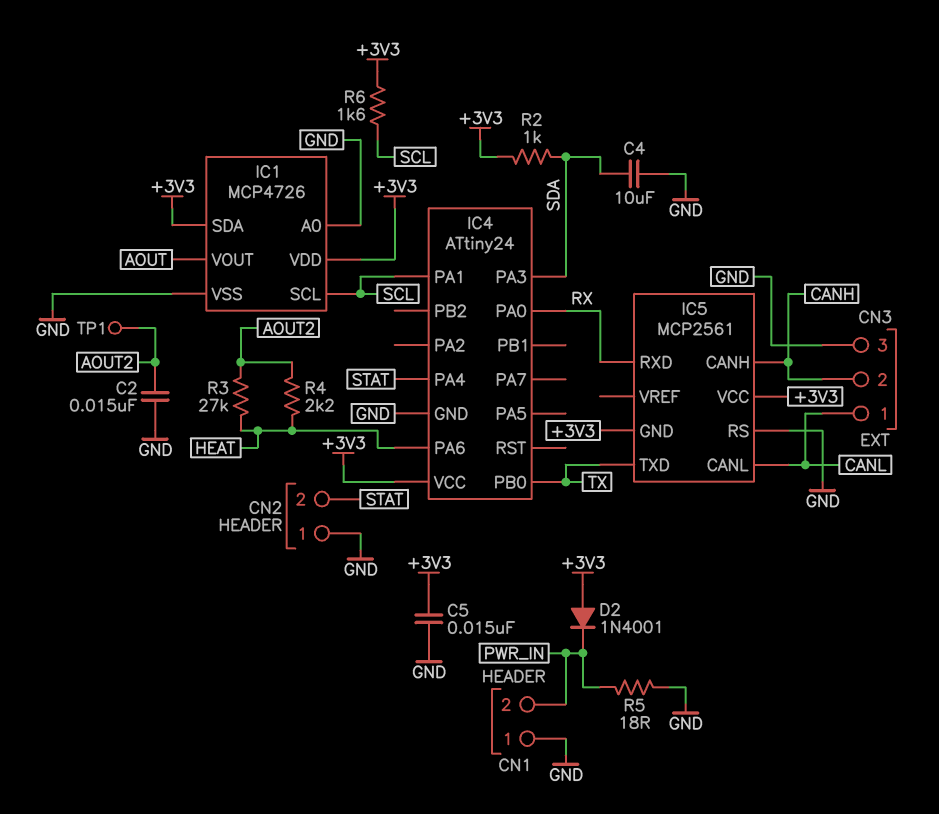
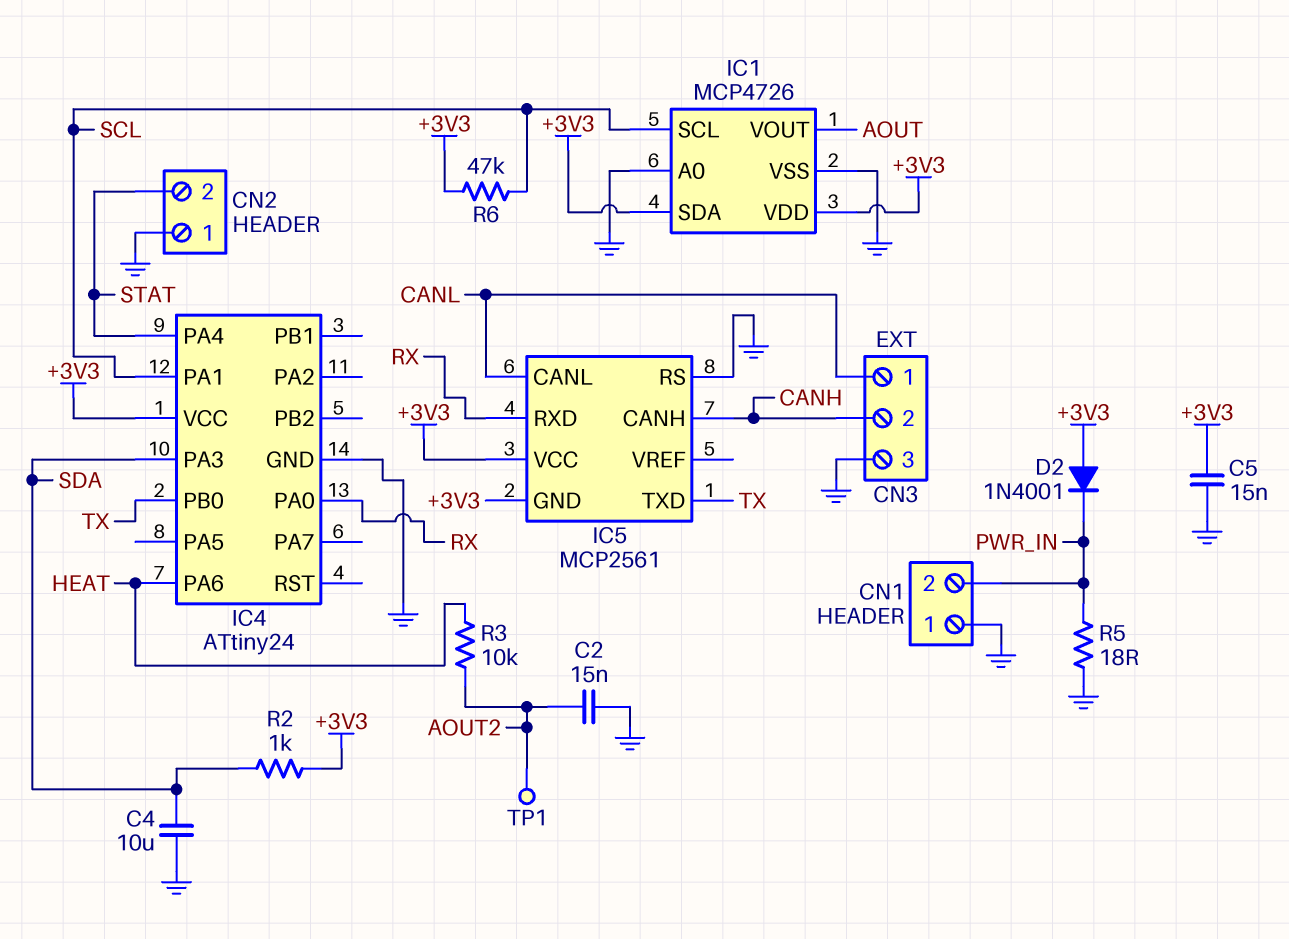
R3: 27k (AOUT2, HEAT) -> 10k (AOUT2, HEAT)
R4: 2.2k (AOUT2, HEAT) -> none
R6: 1.6k (+3V3, SCL) -> 47k (+3V3, SCL)

